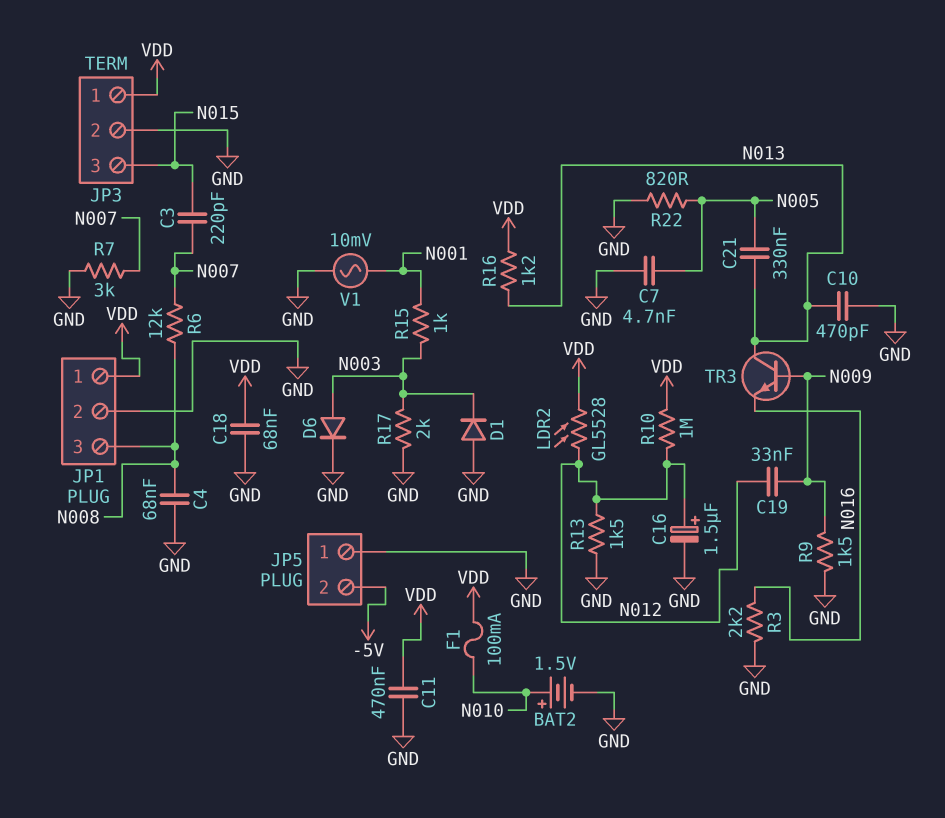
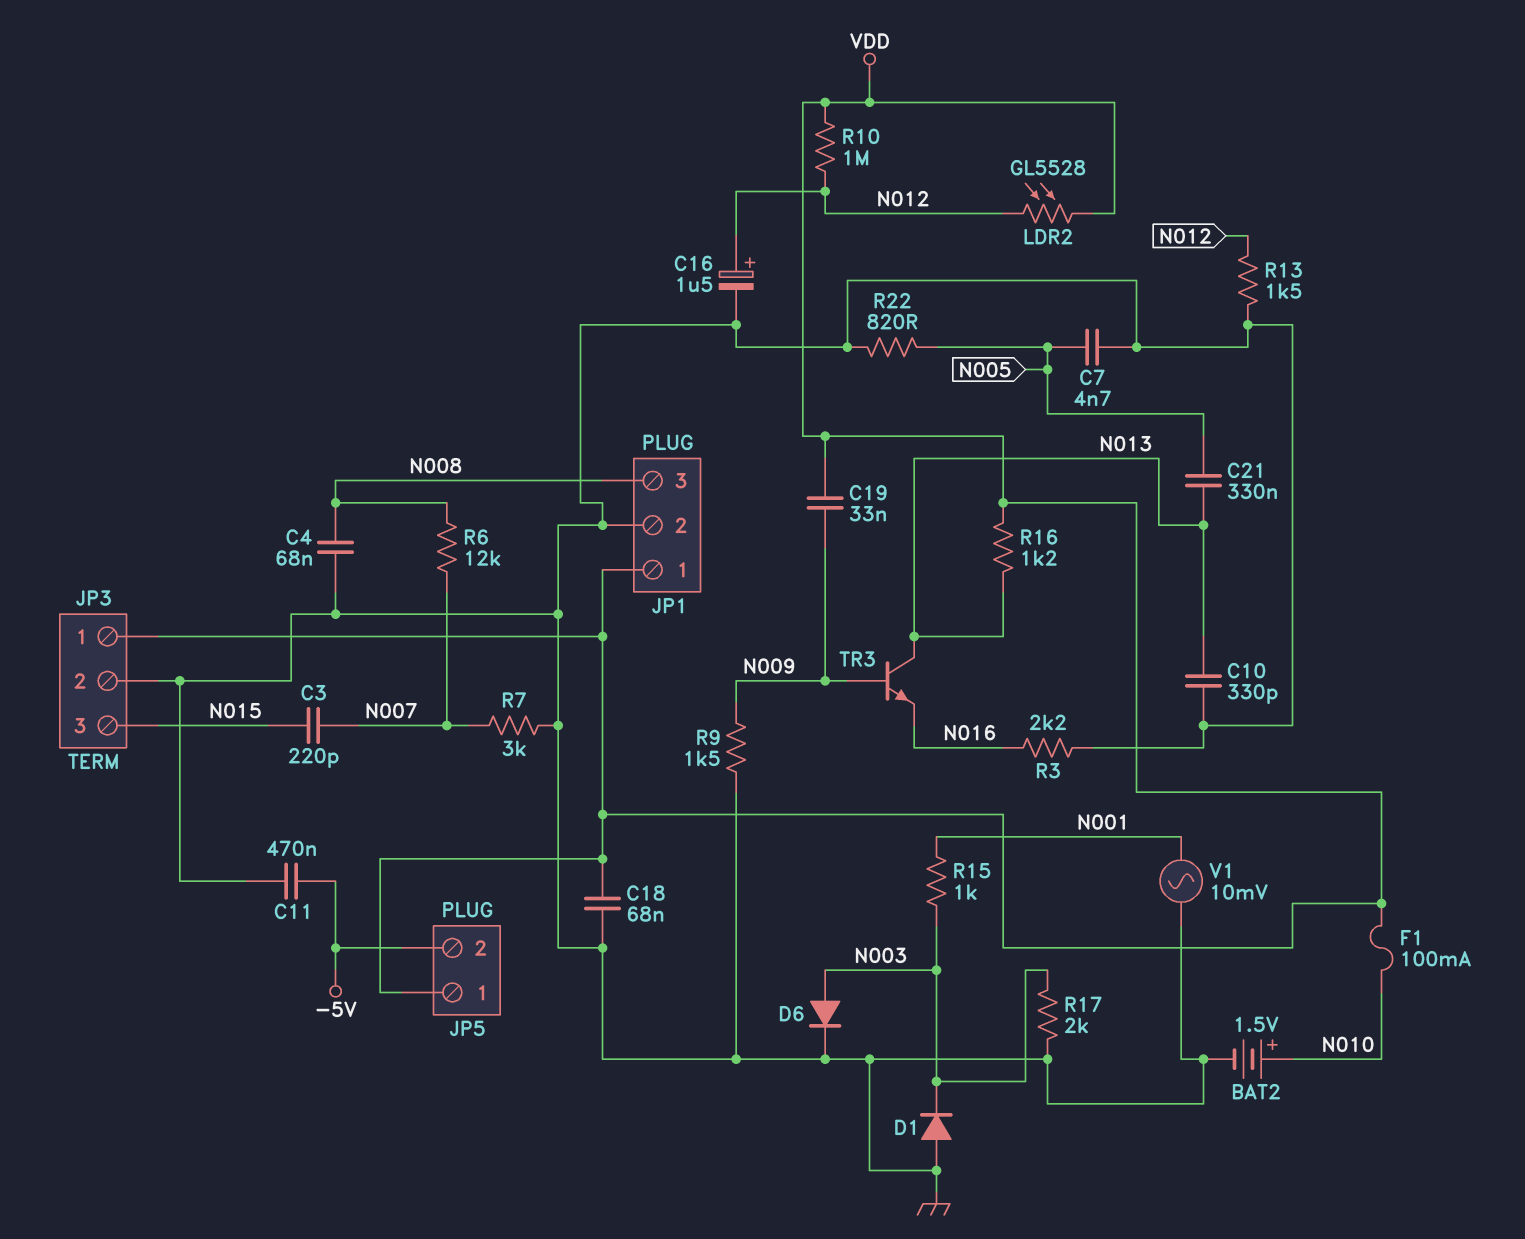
C10: 470pF (GND, N013) -> 330pF (GND, N013)
C11: 470nF (GND, VDD) -> 470nF (-5V, GND)
C19: 33nF (N009, N012) -> 33nF (N009, VDD)
JP5 pin 1: GND -> VDD

